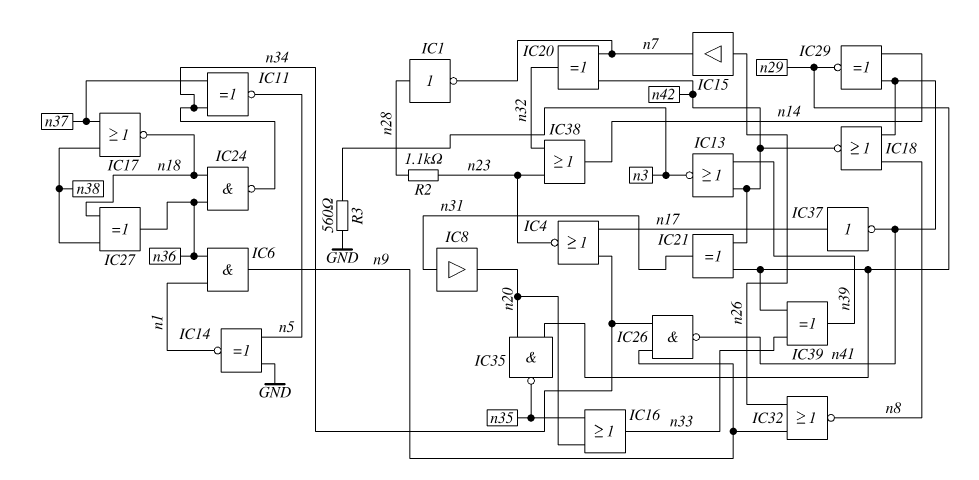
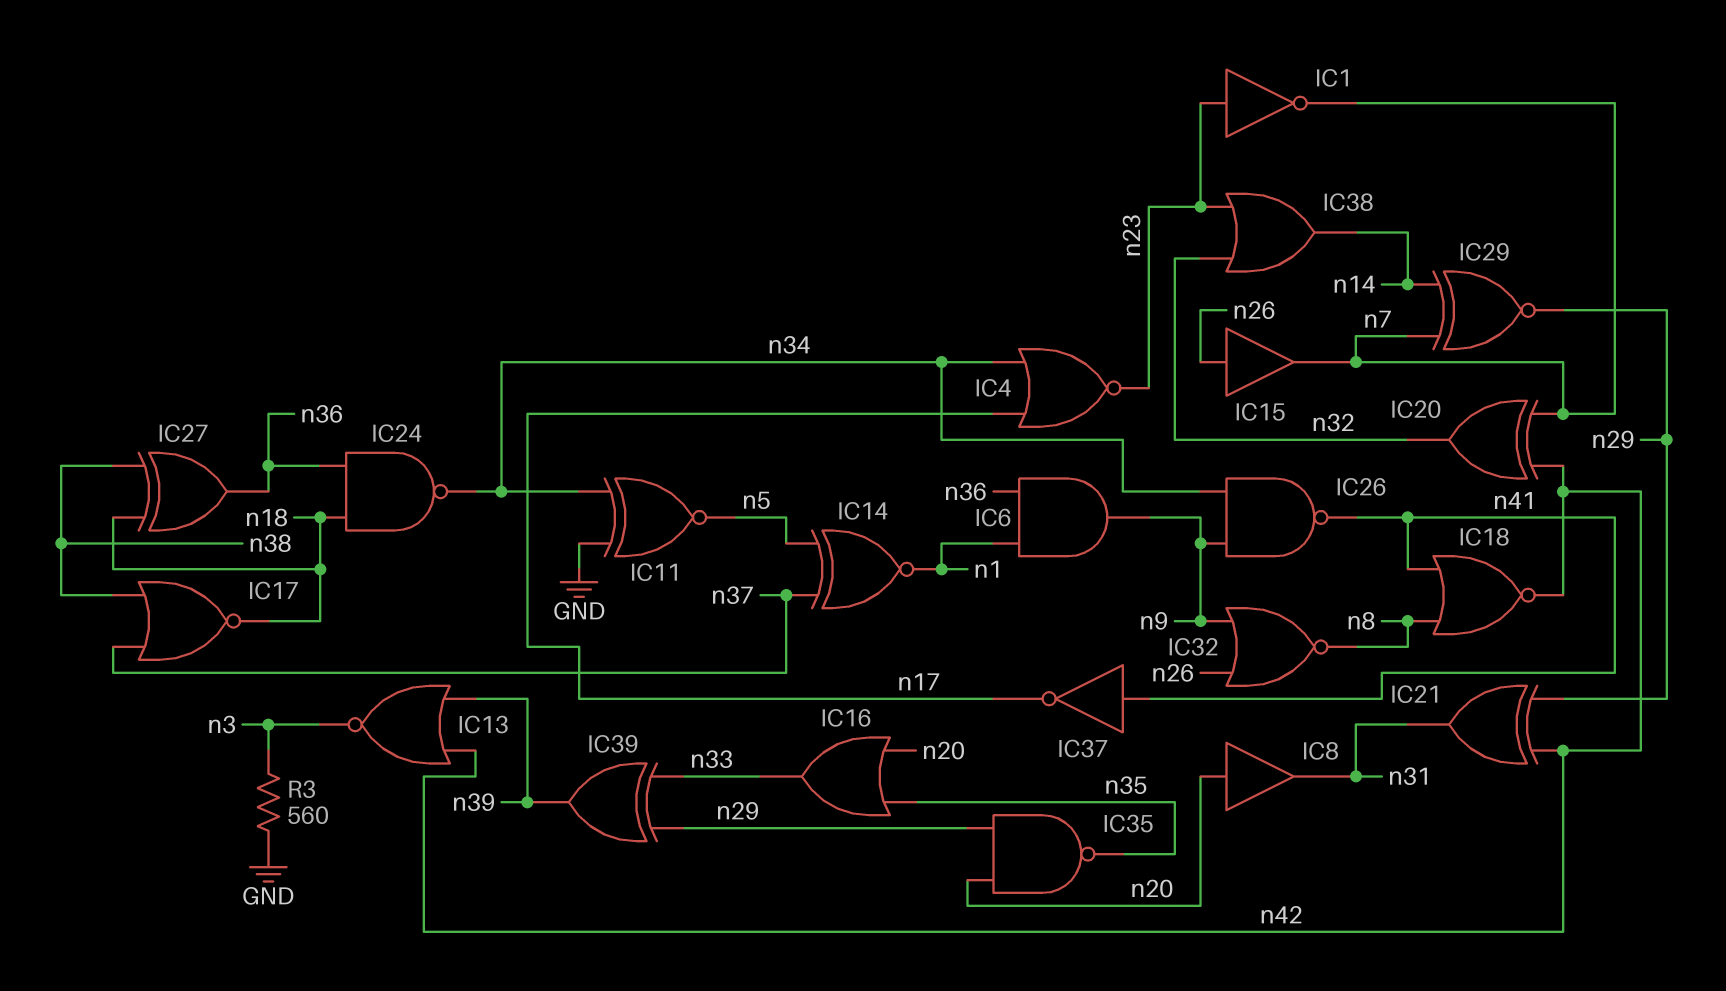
IC1: NOT (in n28, out n7) -> NOT (in n23, out n7)
IC8: buffer (in n31, out n20) -> buffer (in n20, out n31)
IC11: XNOR (in n34, in n37, out n5) -> XNOR (in GND, in n34, out n5)
IC14: XNOR (in GND, in n5, out n1) -> XNOR (in n5, in n37, out n1)
IC29: XNOR (in n14, in n41, out n29) -> XNOR (in n7, in n14, out n29)
IC37: NOT (in n17, out n41) -> NOT (in n41, out n17)
R2: 1.1k (n23, n28) -> none

